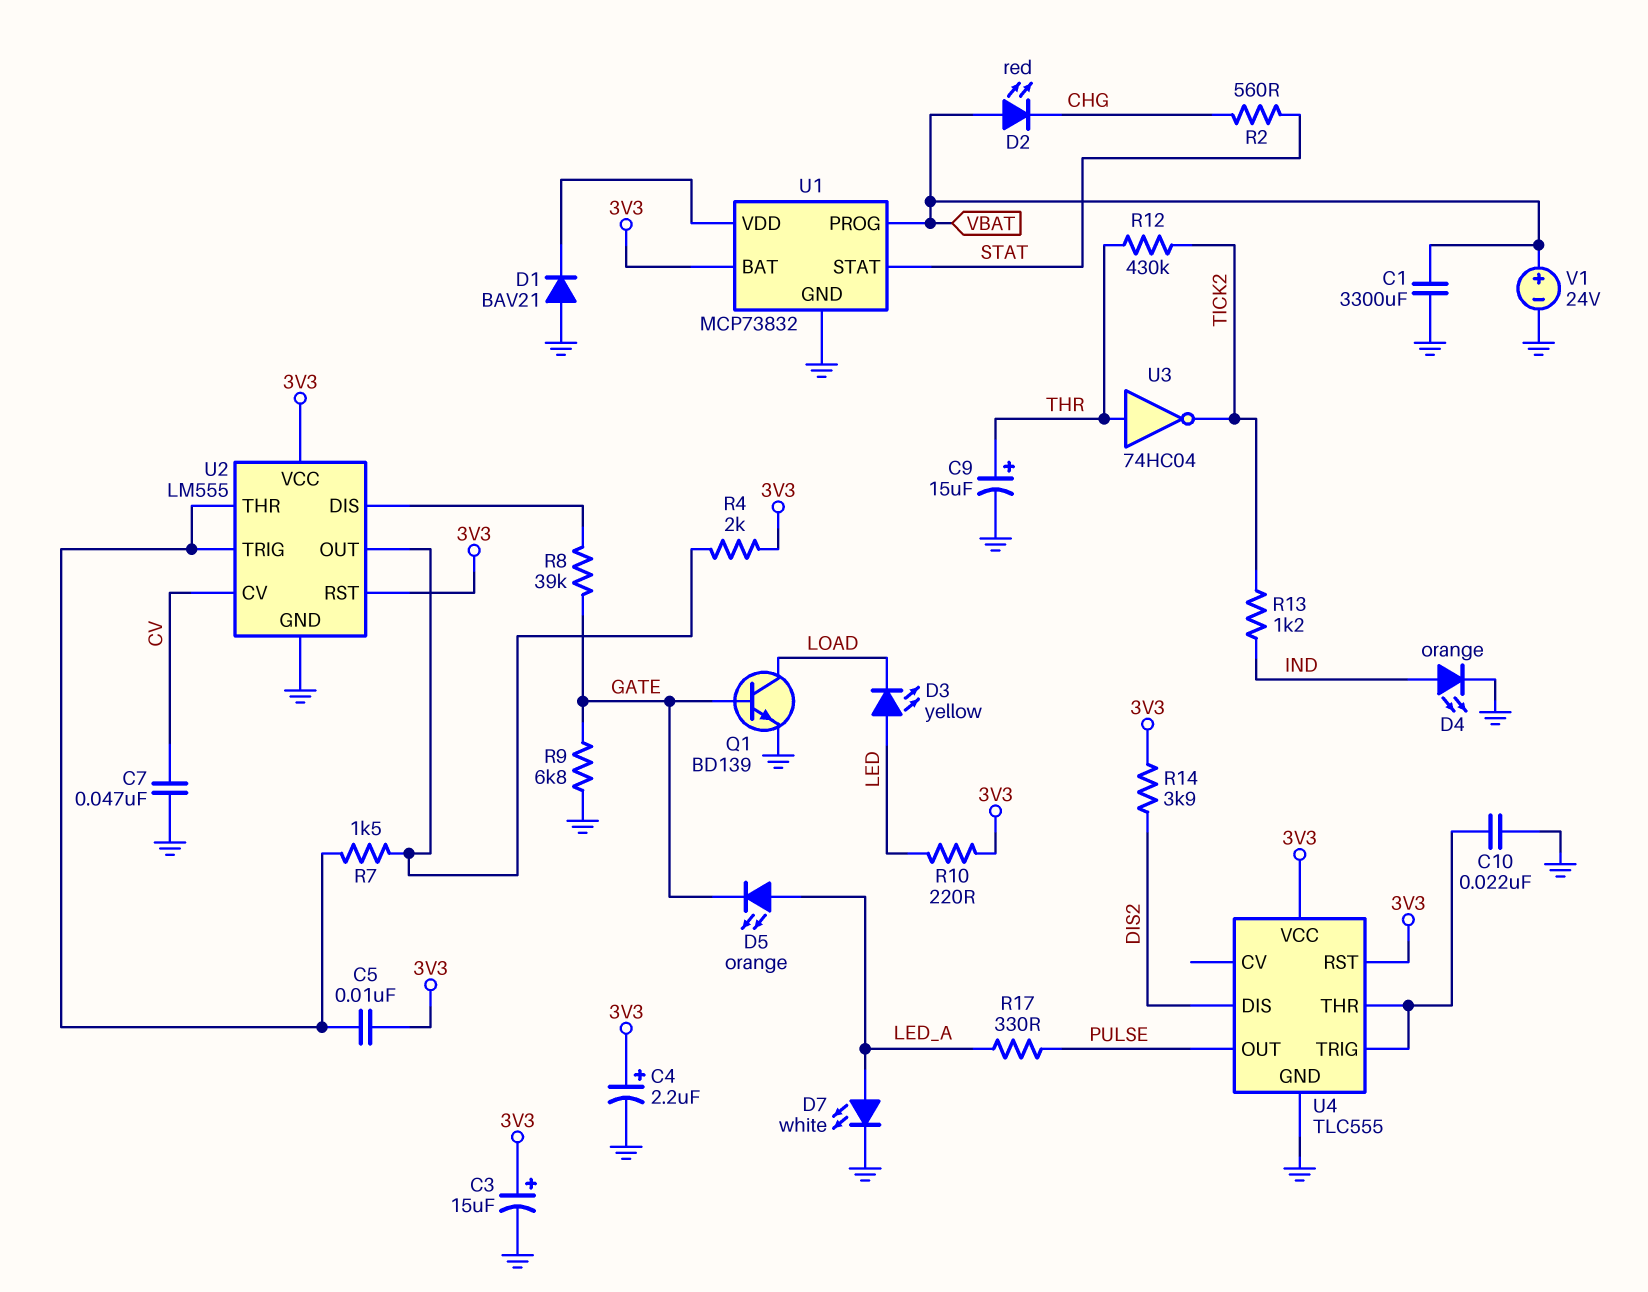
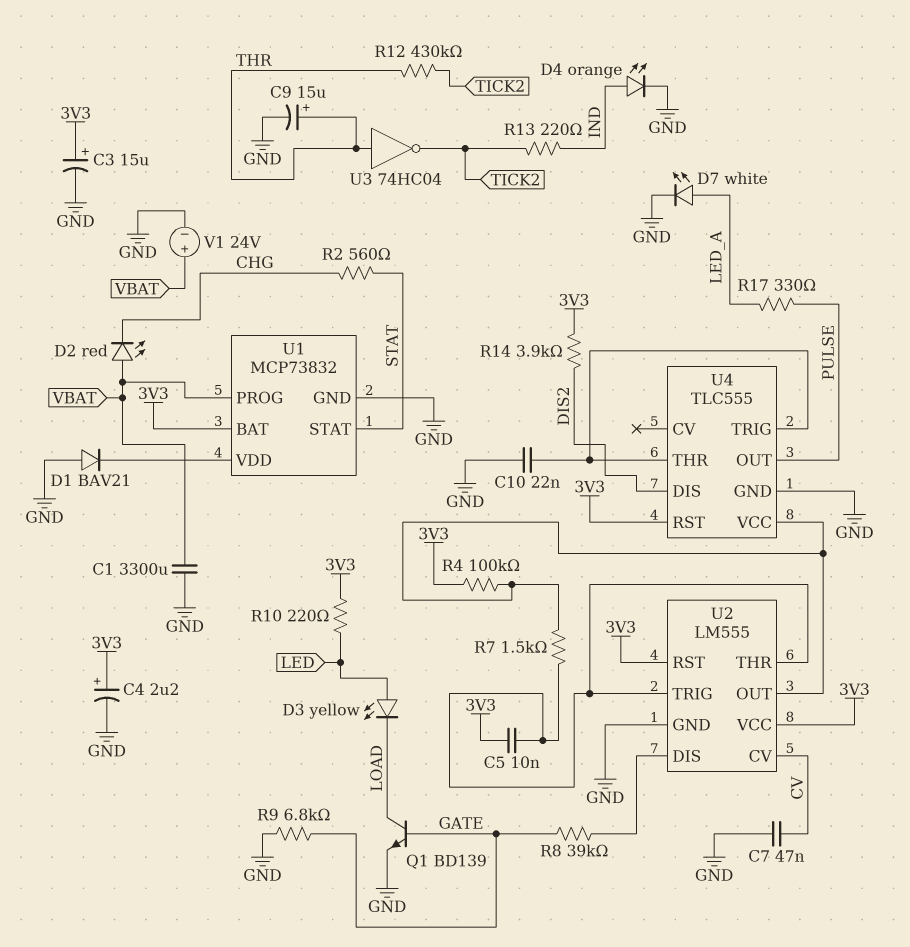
D5: LED orange (A LED_A, K GATE) -> none
R4: 2k (3V3, U2/OUT) -> 100k (3V3, U2/OUT)
R13: 1.2k (IND, TICK2) -> 220 (IND, TICK2)
U4 pin VCC: 3V3 -> U2/OUT

